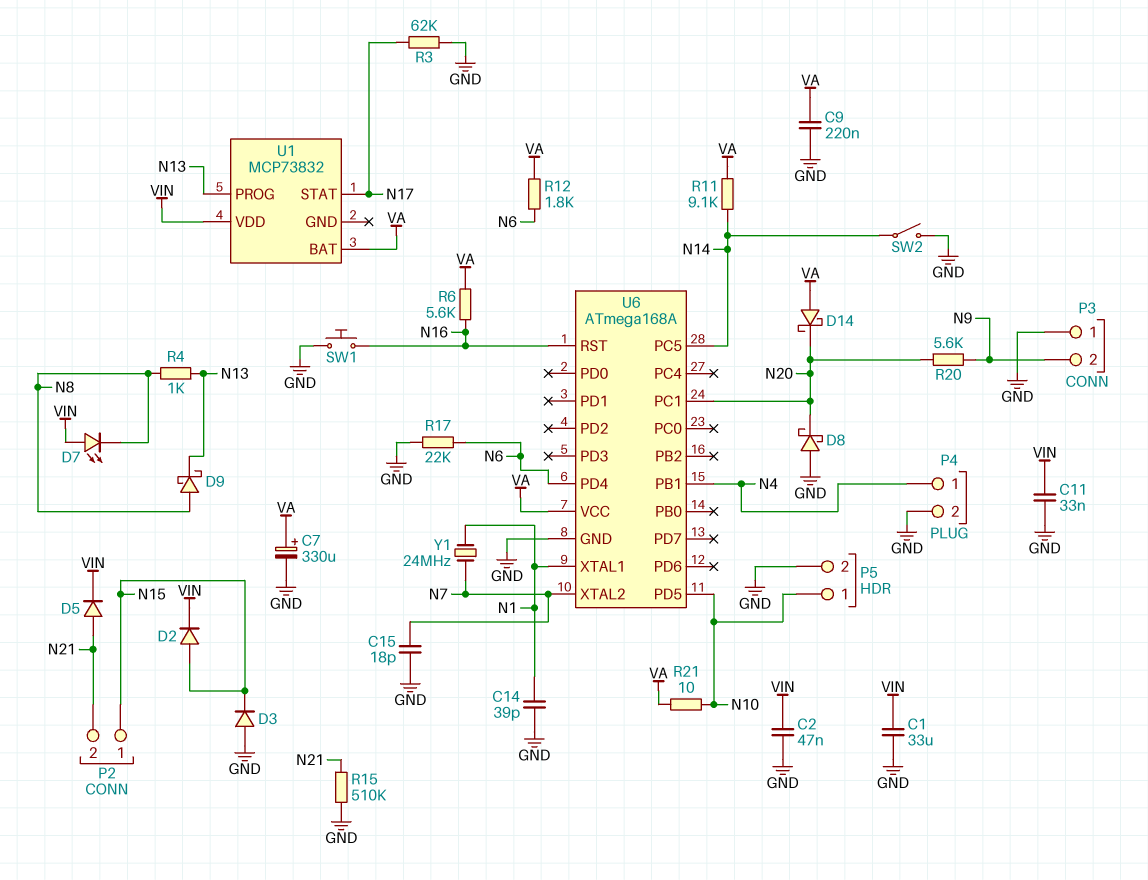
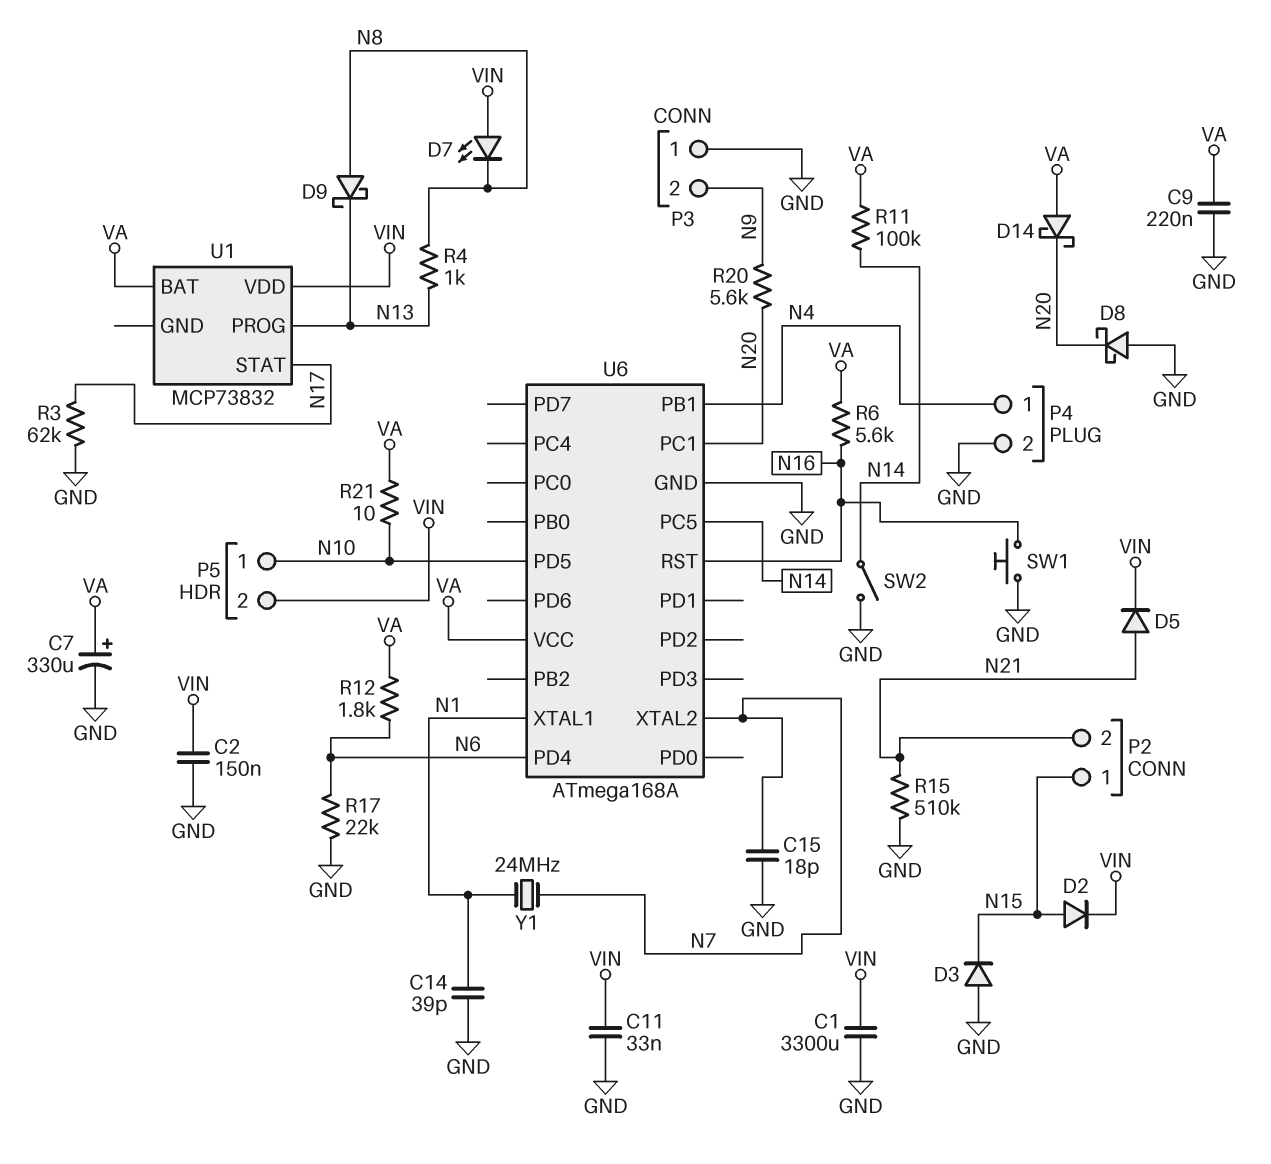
C1: 33uF (GND, VIN) -> 3300uF (GND, VIN)
C2: 47nF (GND, VIN) -> 150nF (GND, VIN)
P5 pin 2: GND -> VIN
R11: 9.1k (N14, VA) -> 100k (N14, VA)

